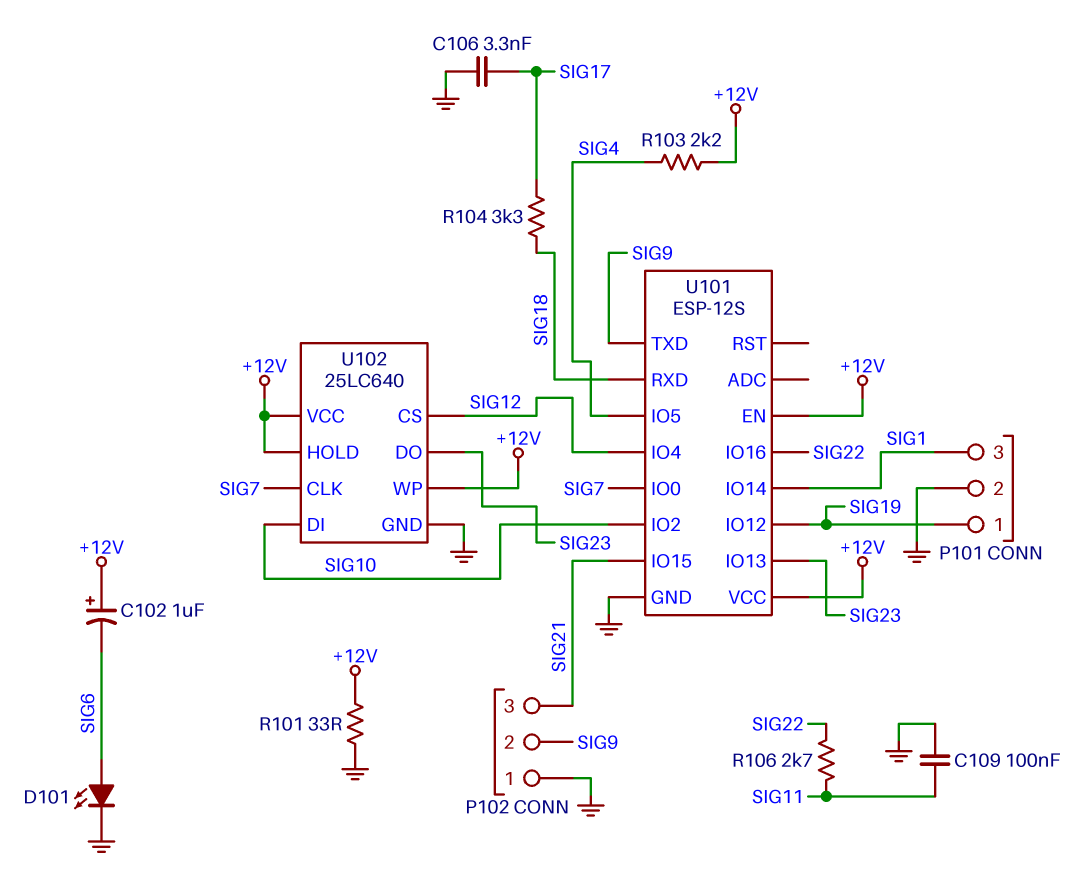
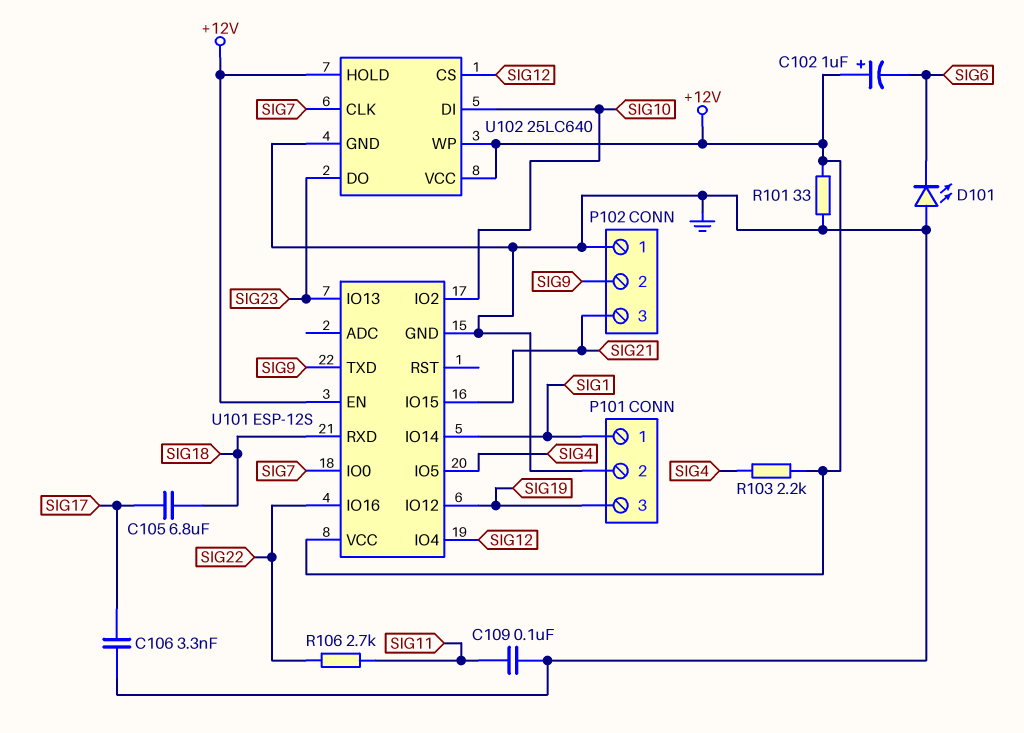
C105: none -> 6.8uF (SIG17, SIG18)
D101: LED (A SIG6, K GND) -> LED (A GND, K SIG6)
P101 pin 1: SIG19 -> SIG1
P101 pin 3: SIG1 -> SIG19
R104: 3.3k (SIG17, SIG18) -> none

